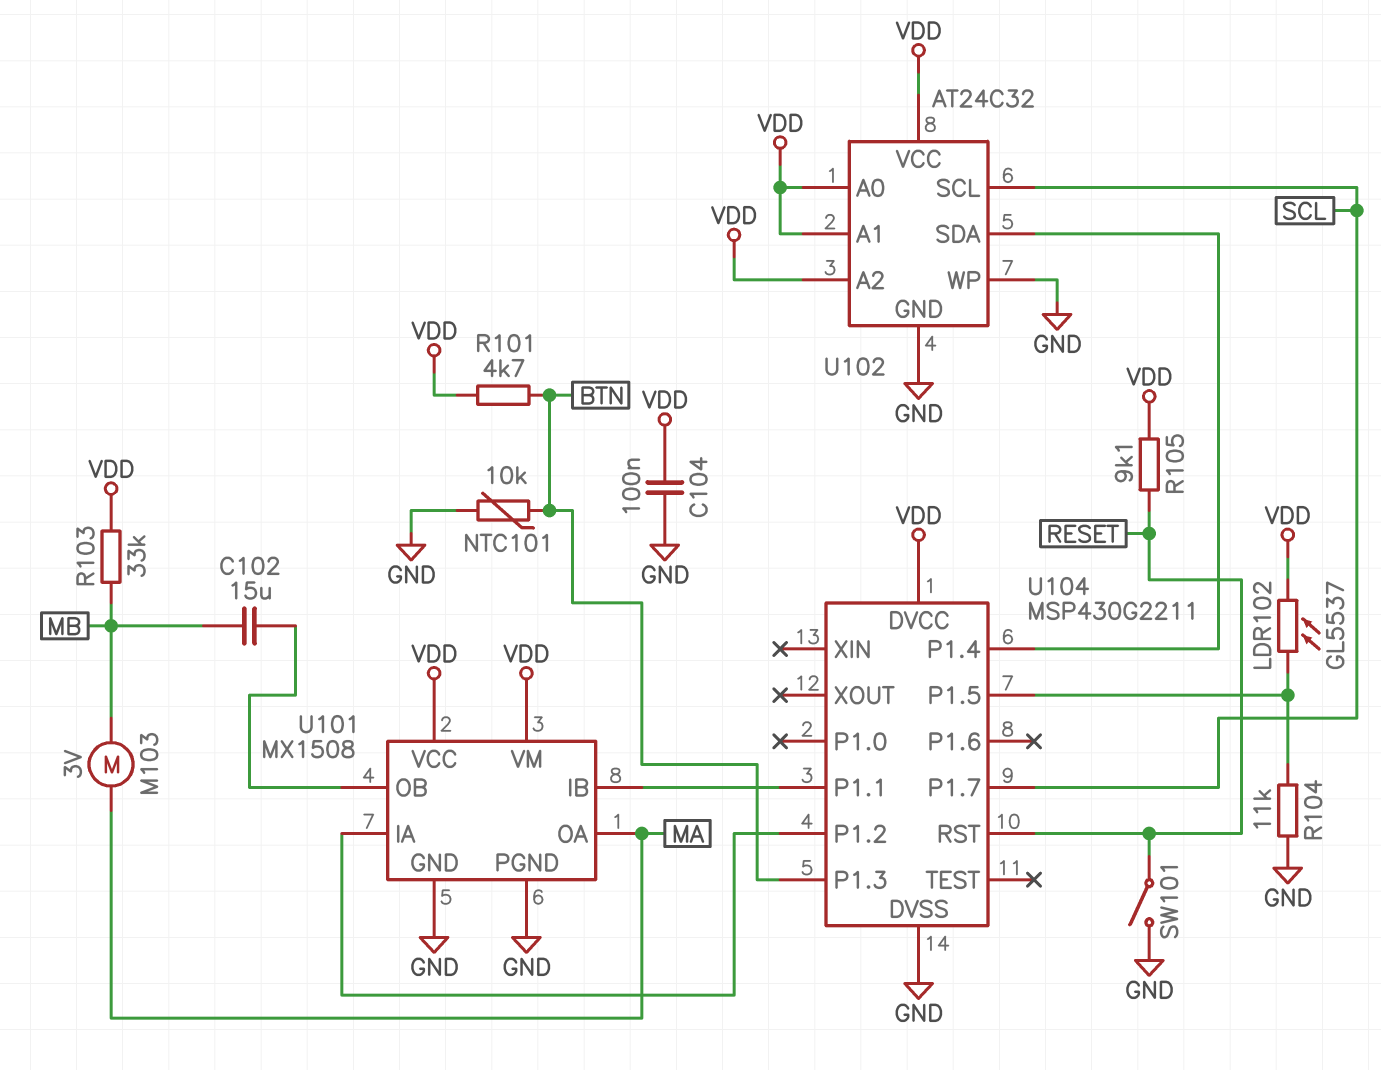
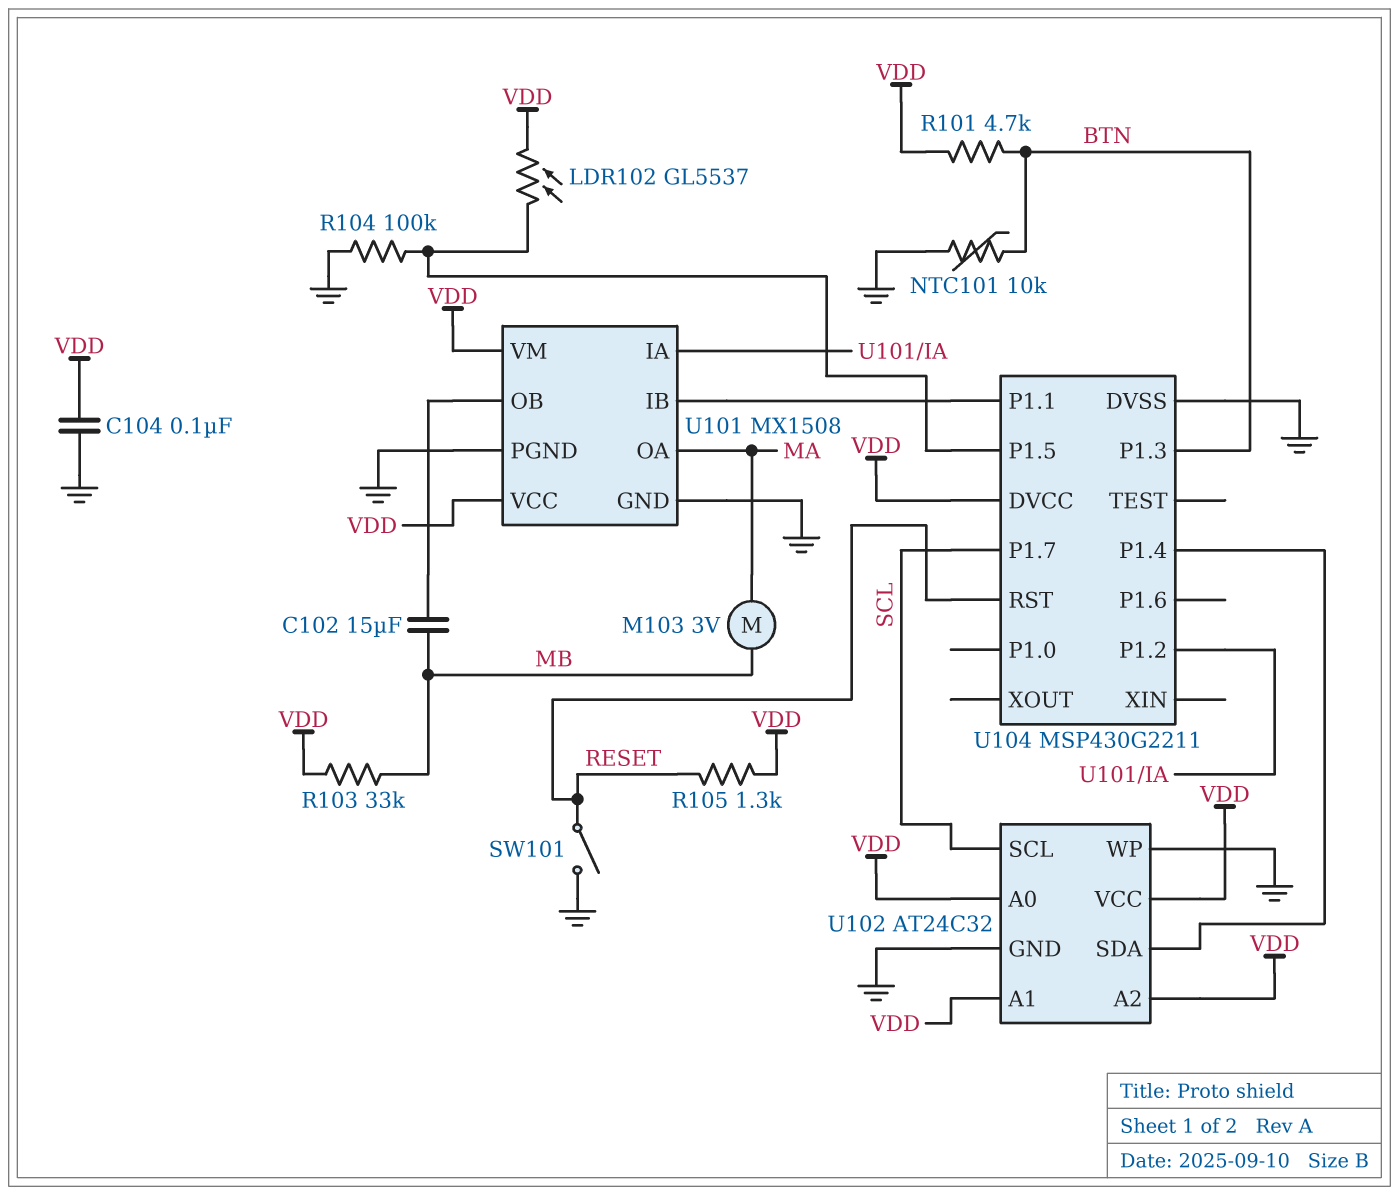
R104: 11k (GND, U104/P1.5) -> 100k (GND, U104/P1.5)
R105: 9.1k (RESET, VDD) -> 1.3k (RESET, VDD)

